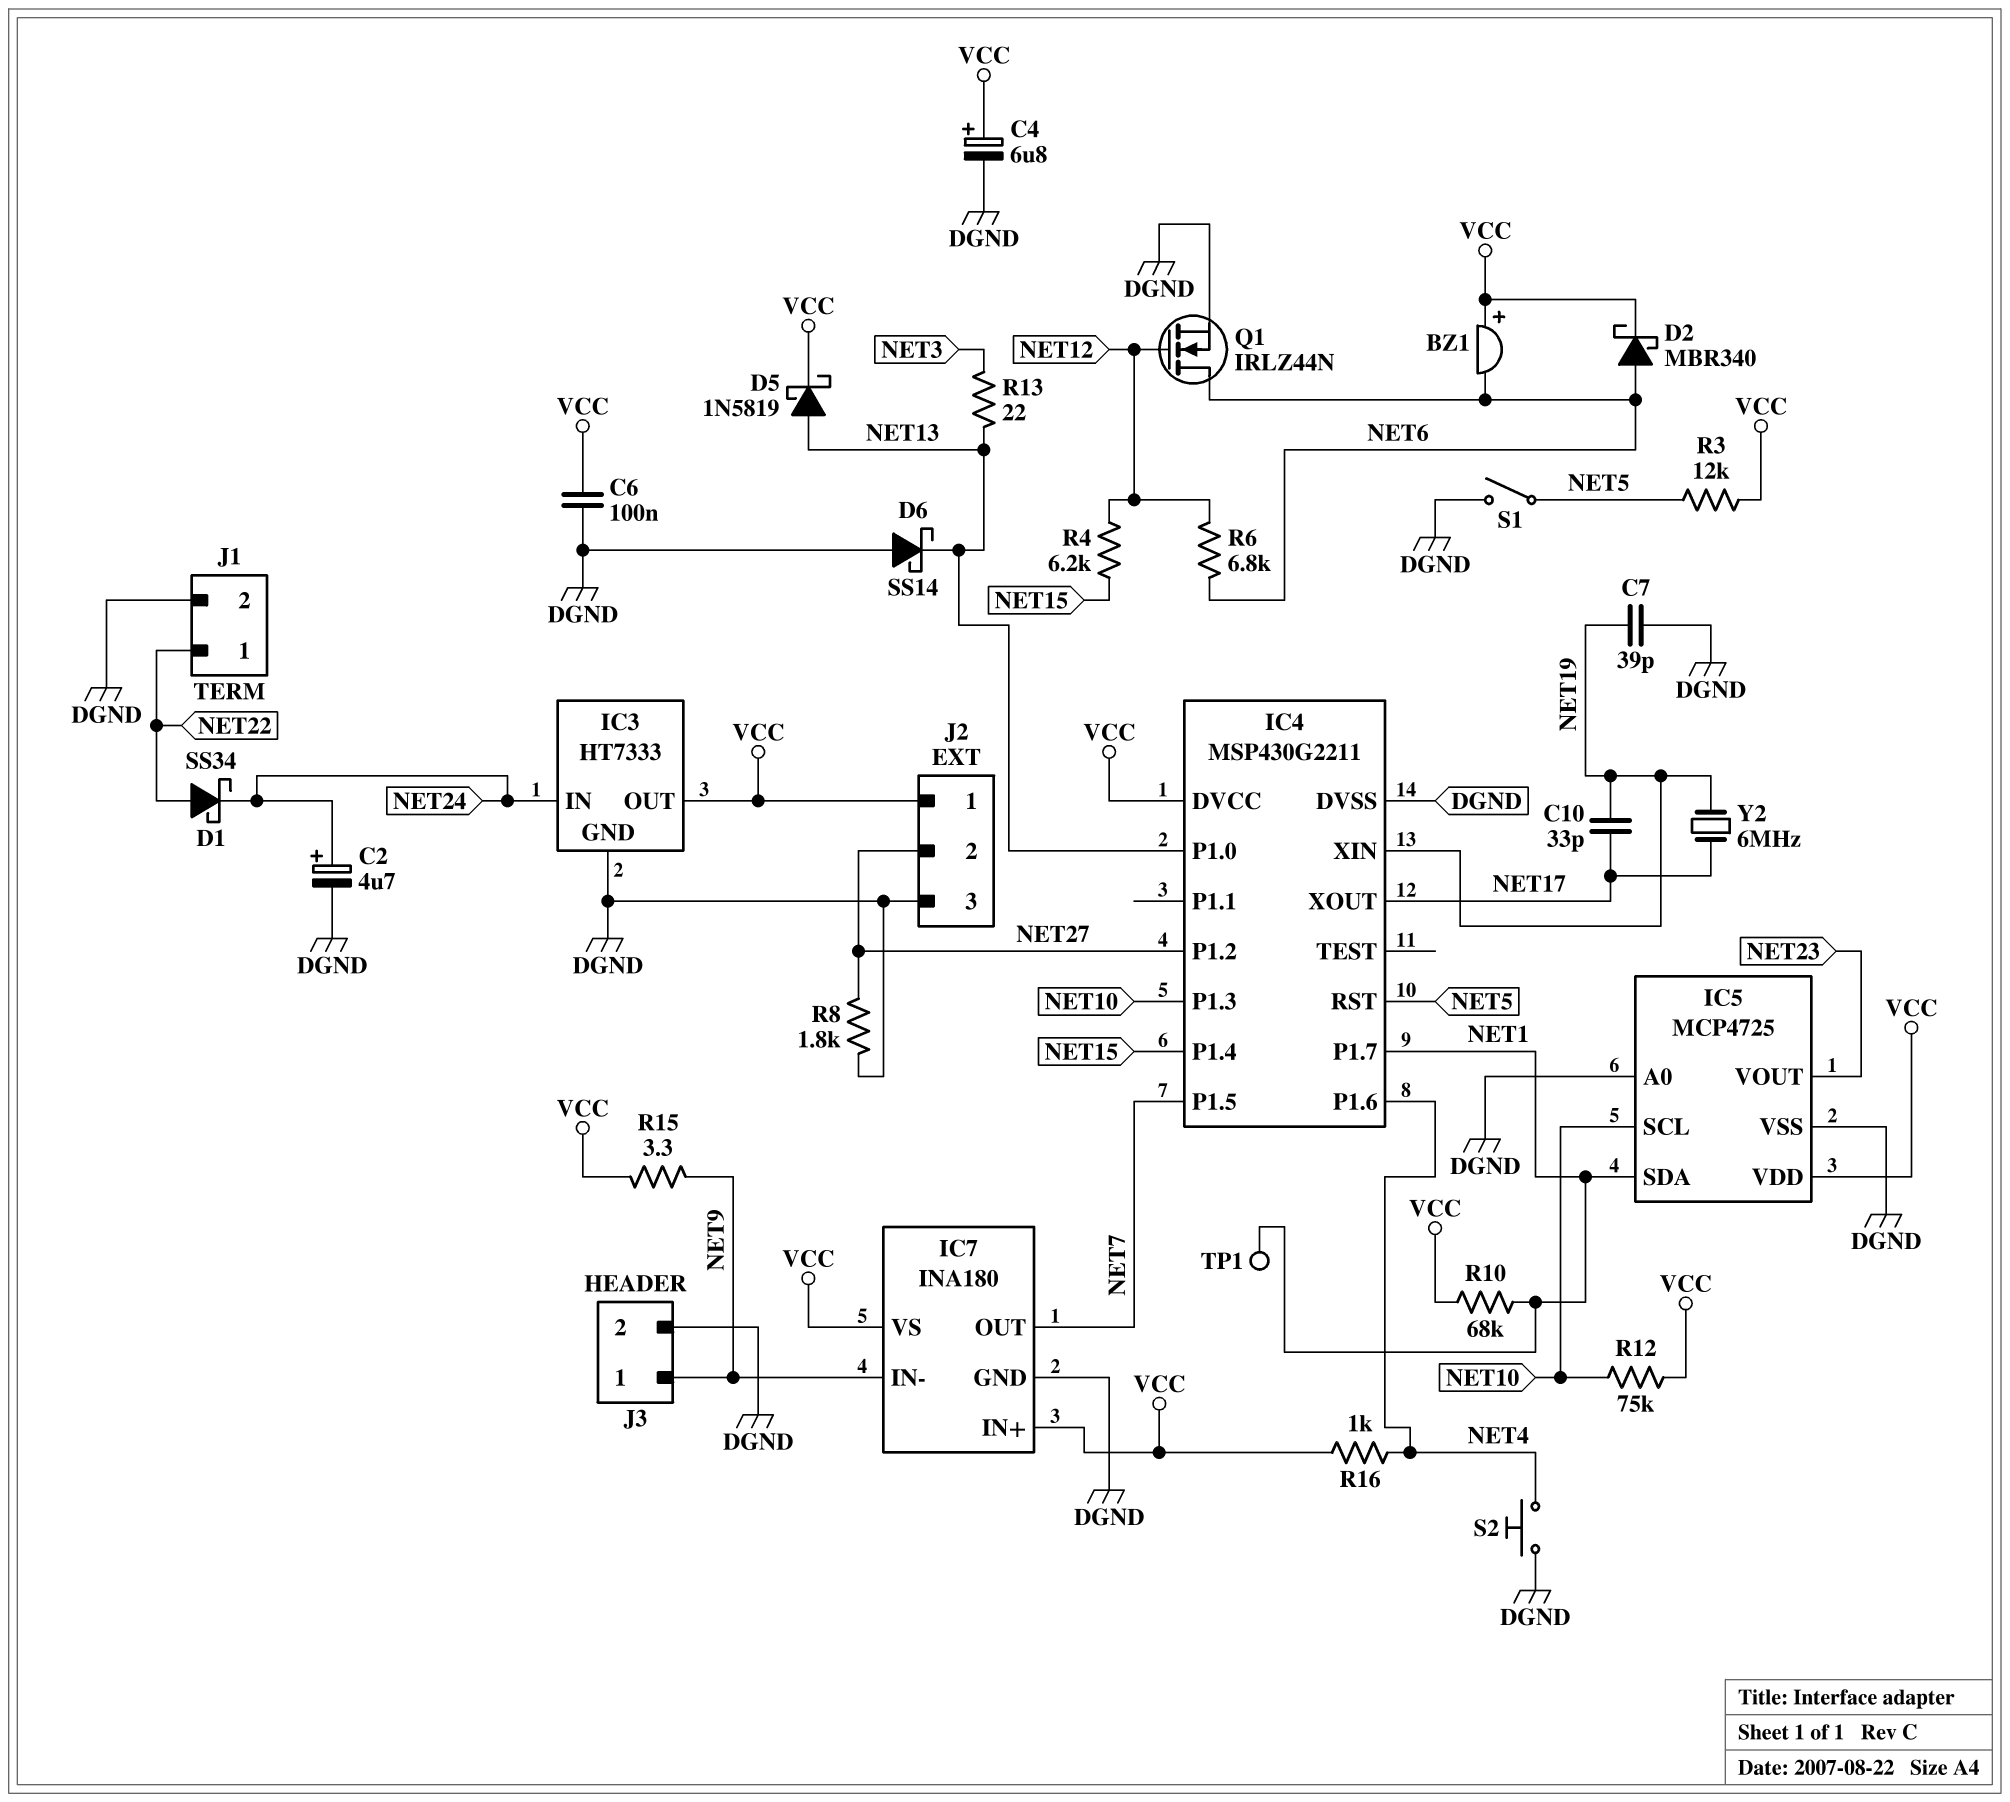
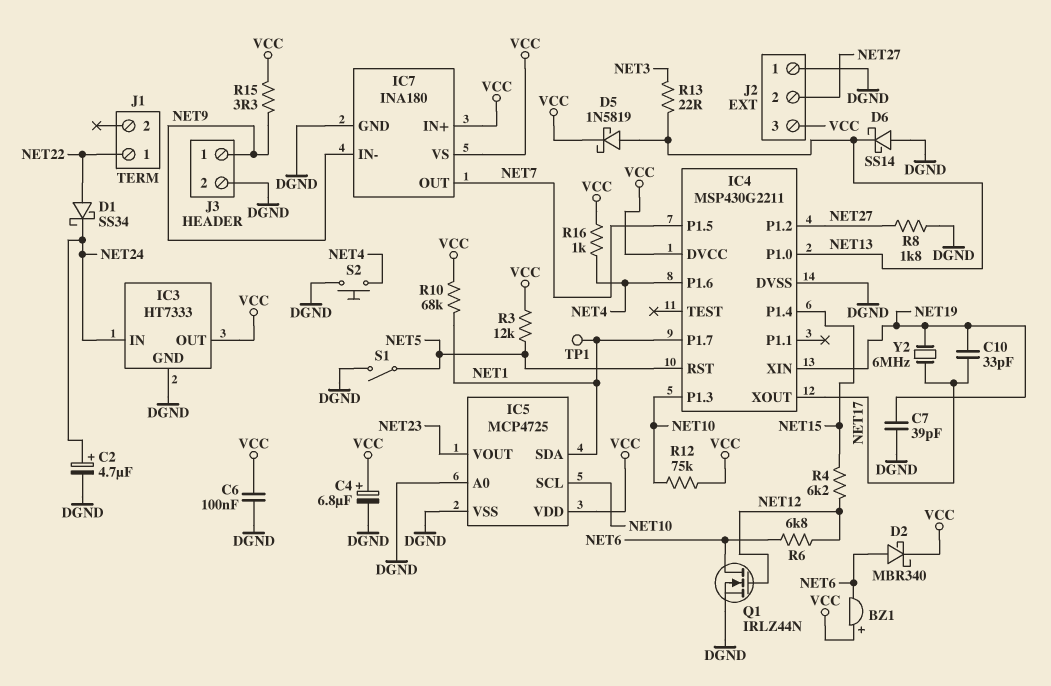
J1 pin 2: DGND -> none
J2 pin 1: VCC -> DGND
J2 pin 3: DGND -> VCC

